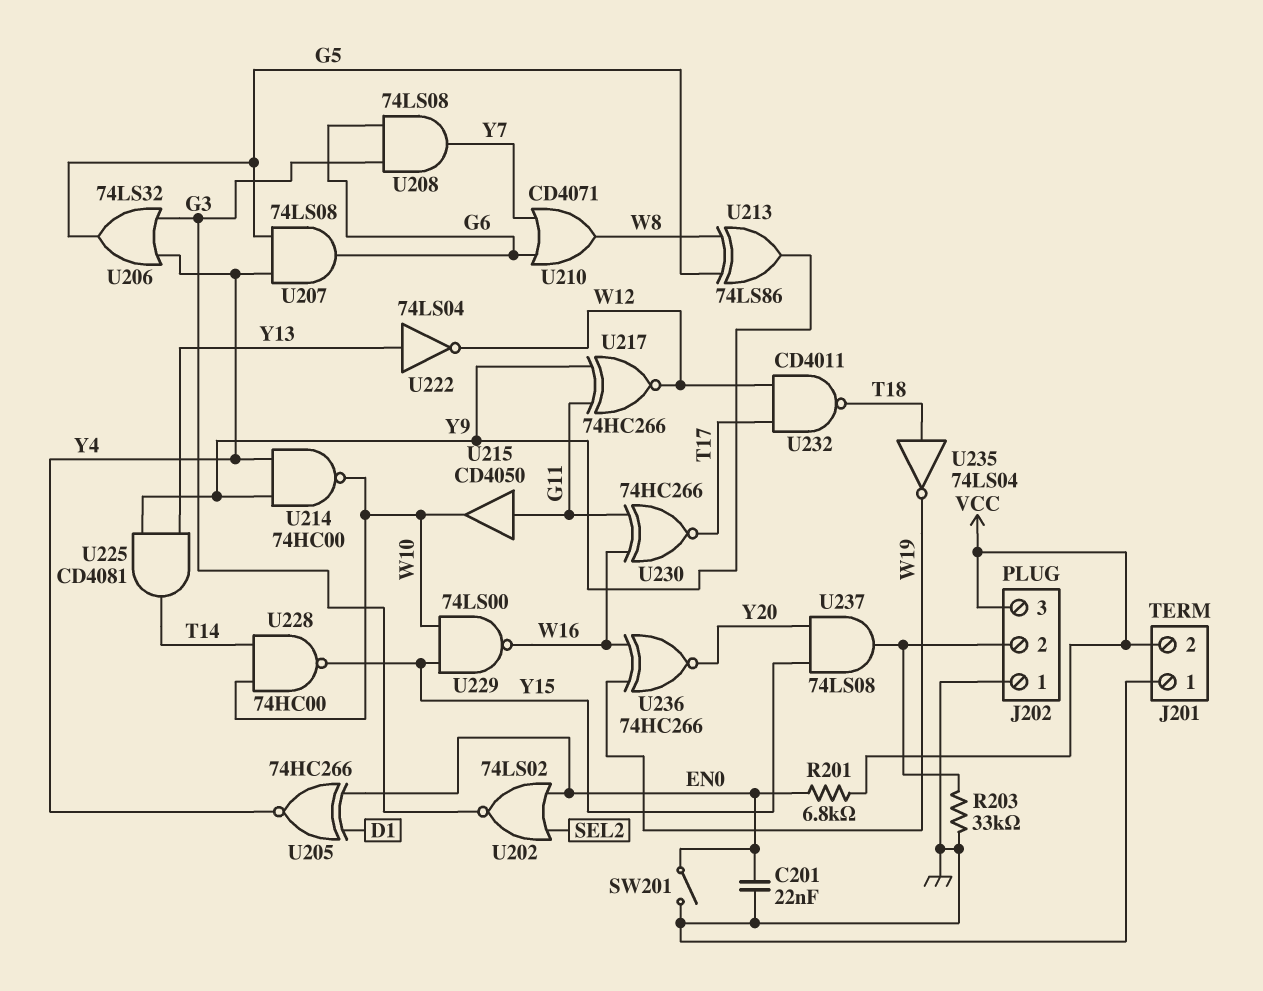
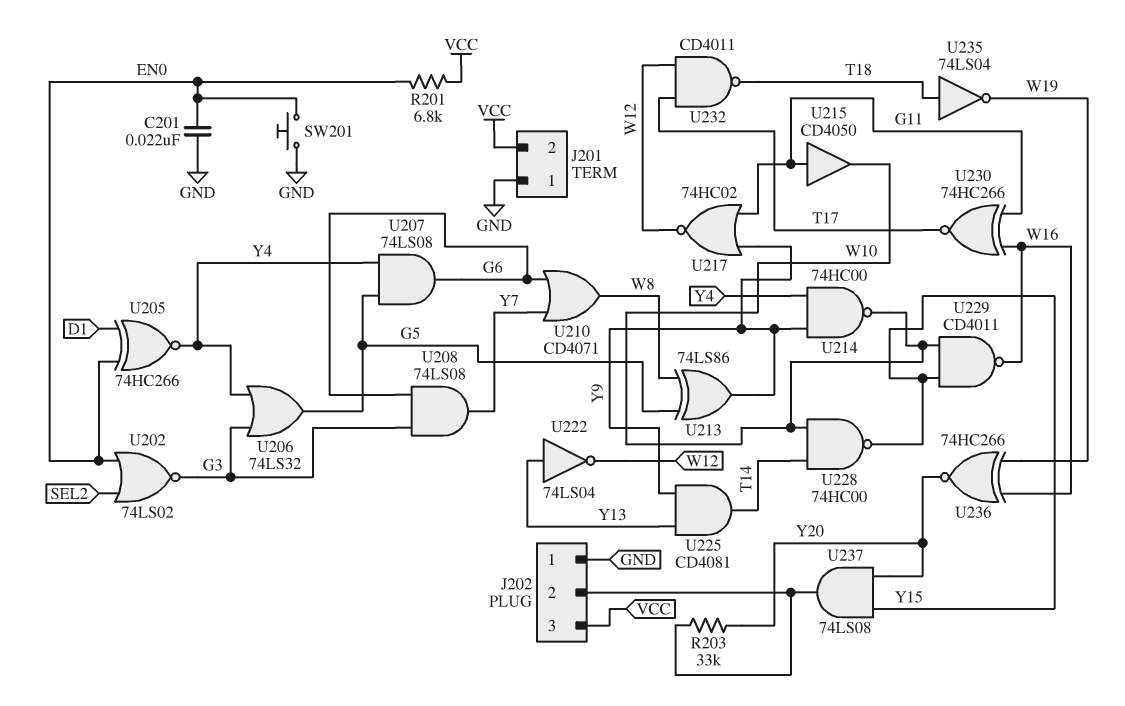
R203: 33k (GND, J202/2) -> 33k (J202/2, Y20)
SW201: switch (EN0, GND) -> button (EN0, GND)
U217: XNOR 74HC266 (in G11, in Y9, out W12) -> NOR 74HC02 (in G11, in Y9, out W12)
U229: NAND 74LS00 (in W10, in Y15, out W16) -> NAND CD4011 (in W10, in Y15, out W16)

